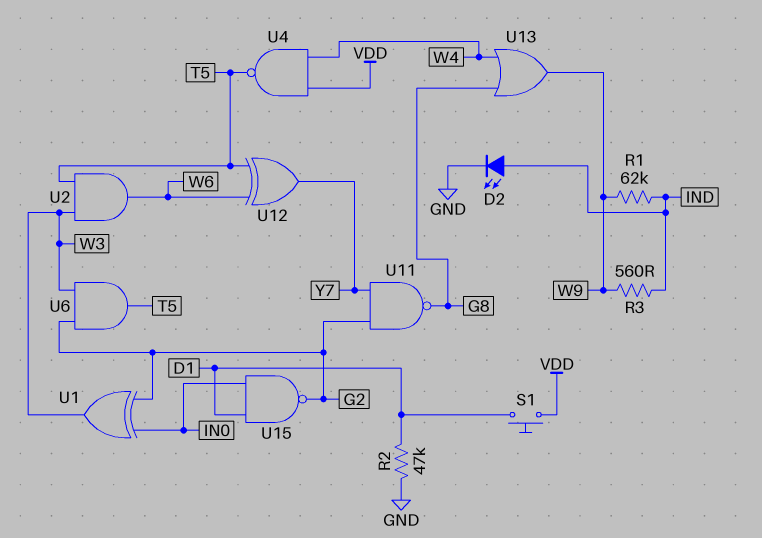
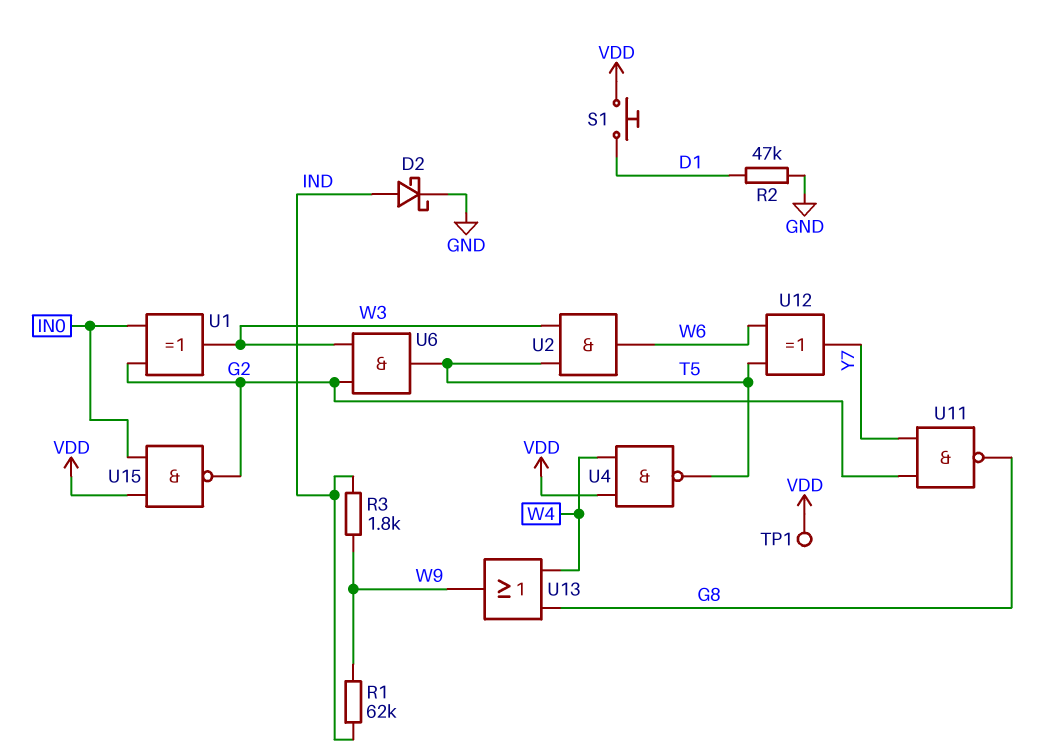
D2: LED (A IND, K GND) -> schottky (A IND, K GND)
R3: 560 (IND, W9) -> 1.8k (IND, W9)
TP1: none -> test point (VDD)
U15: NAND (in D1, in IN0, out G2) -> NAND (in IN0, in VDD, out G2)

